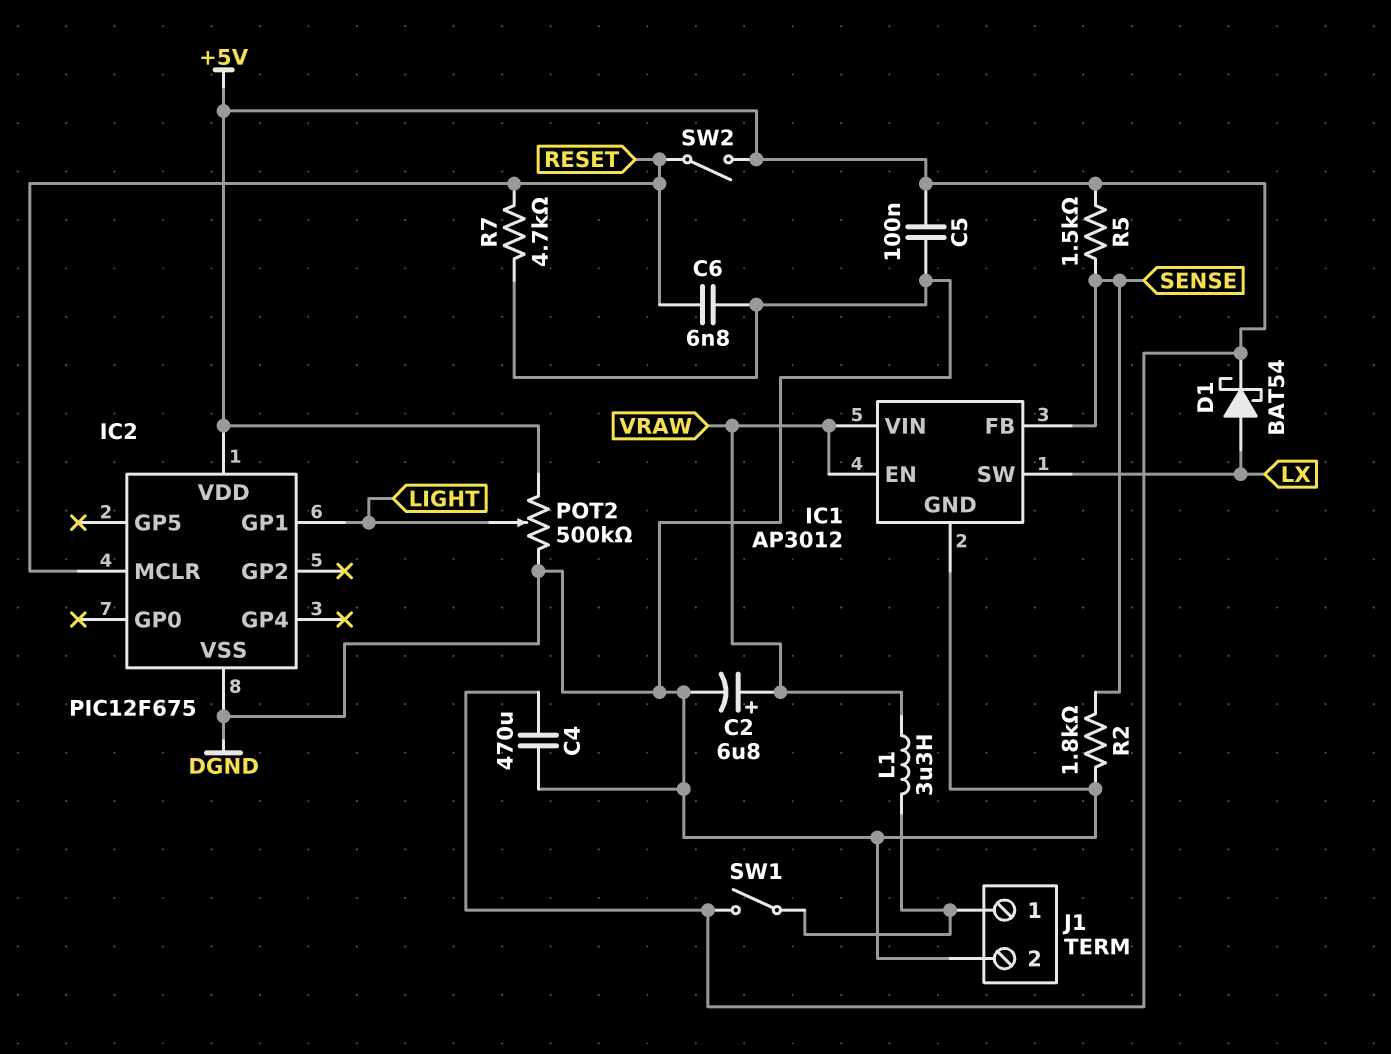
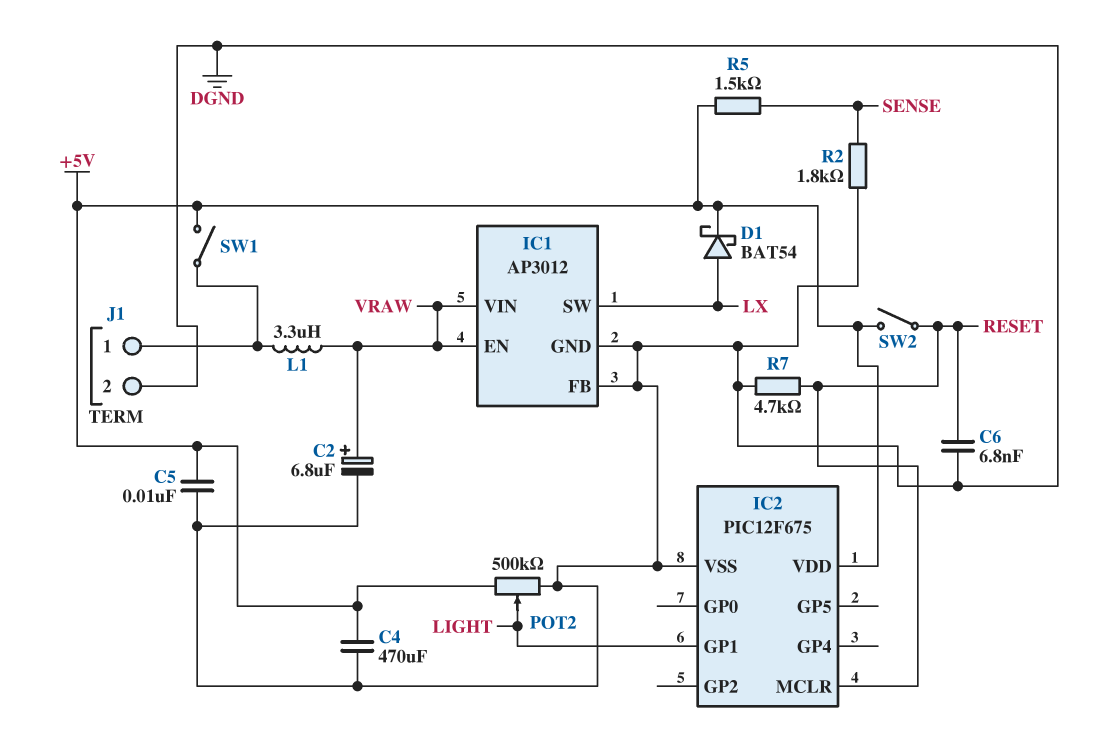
C5: 100nF (+5V, DGND) -> 10nF (+5V, DGND)
IC1 pin FB: SENSE -> DGND

